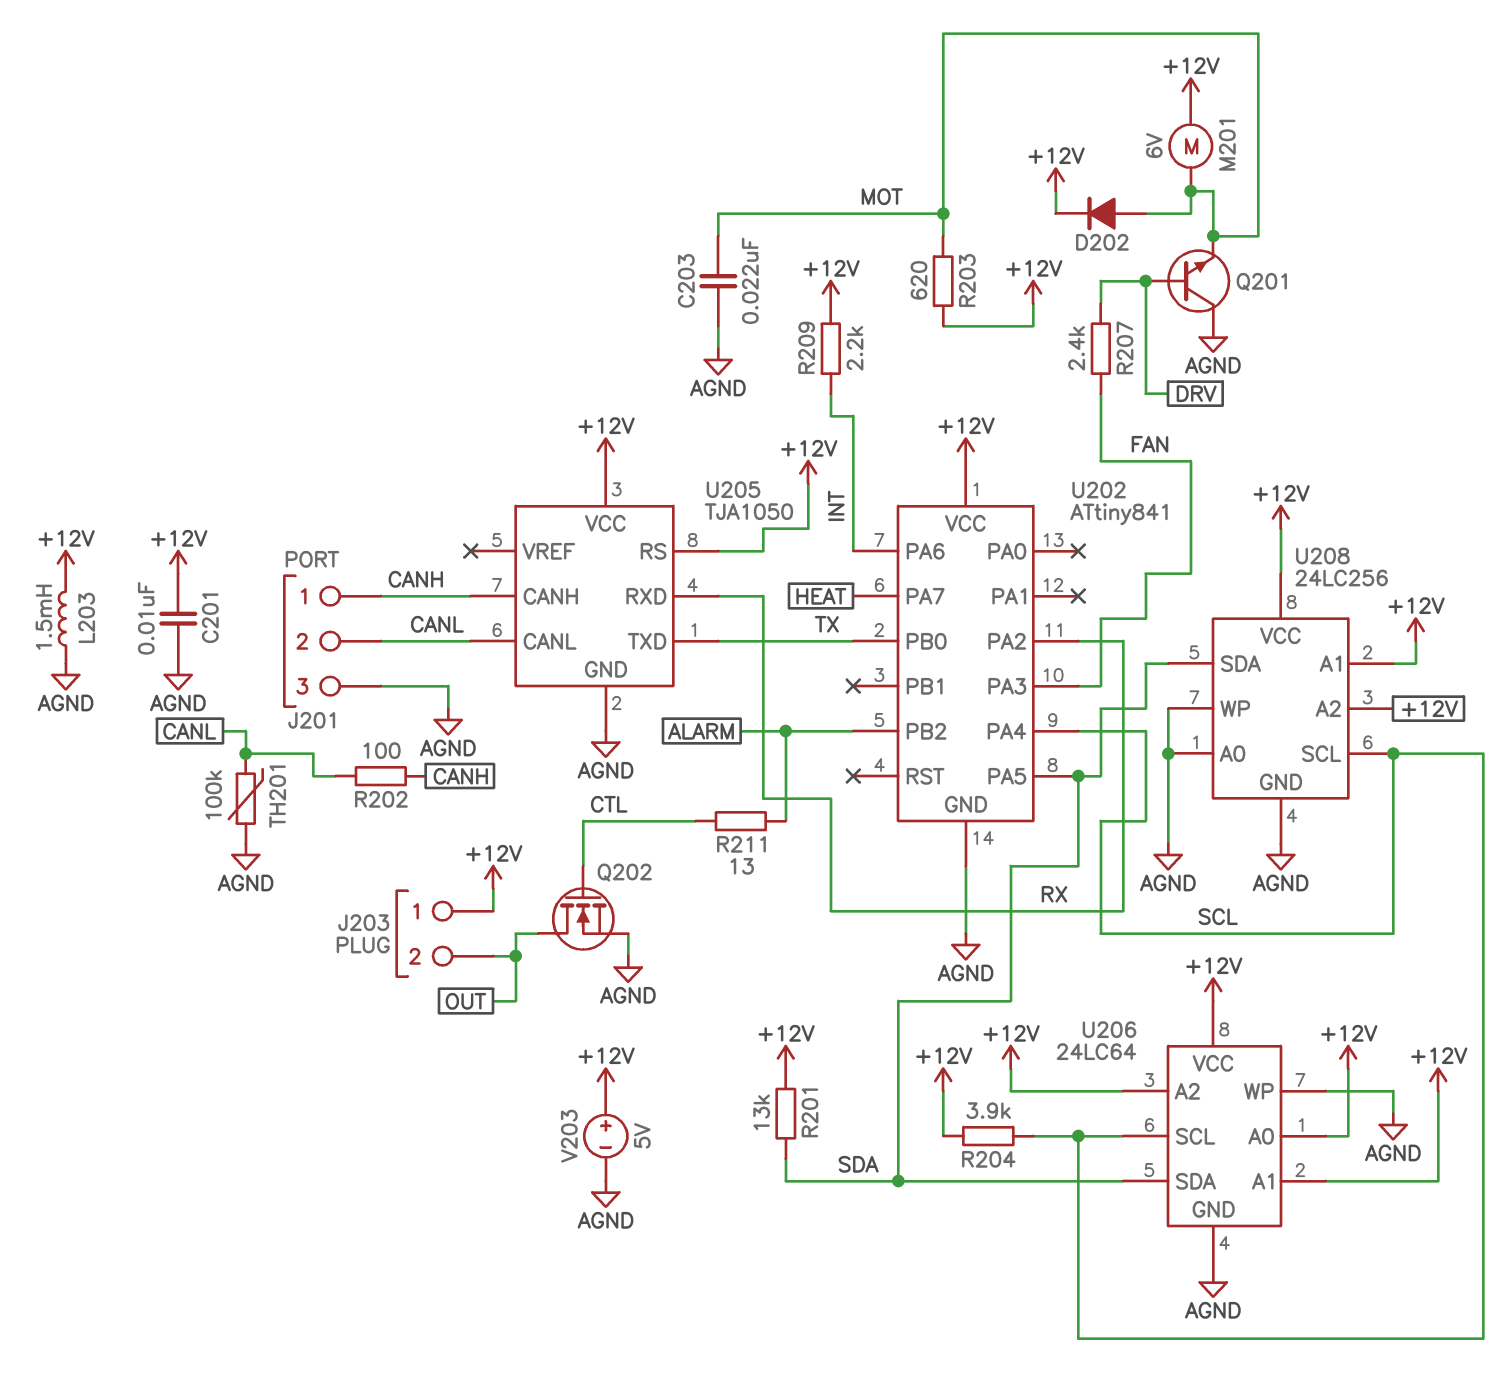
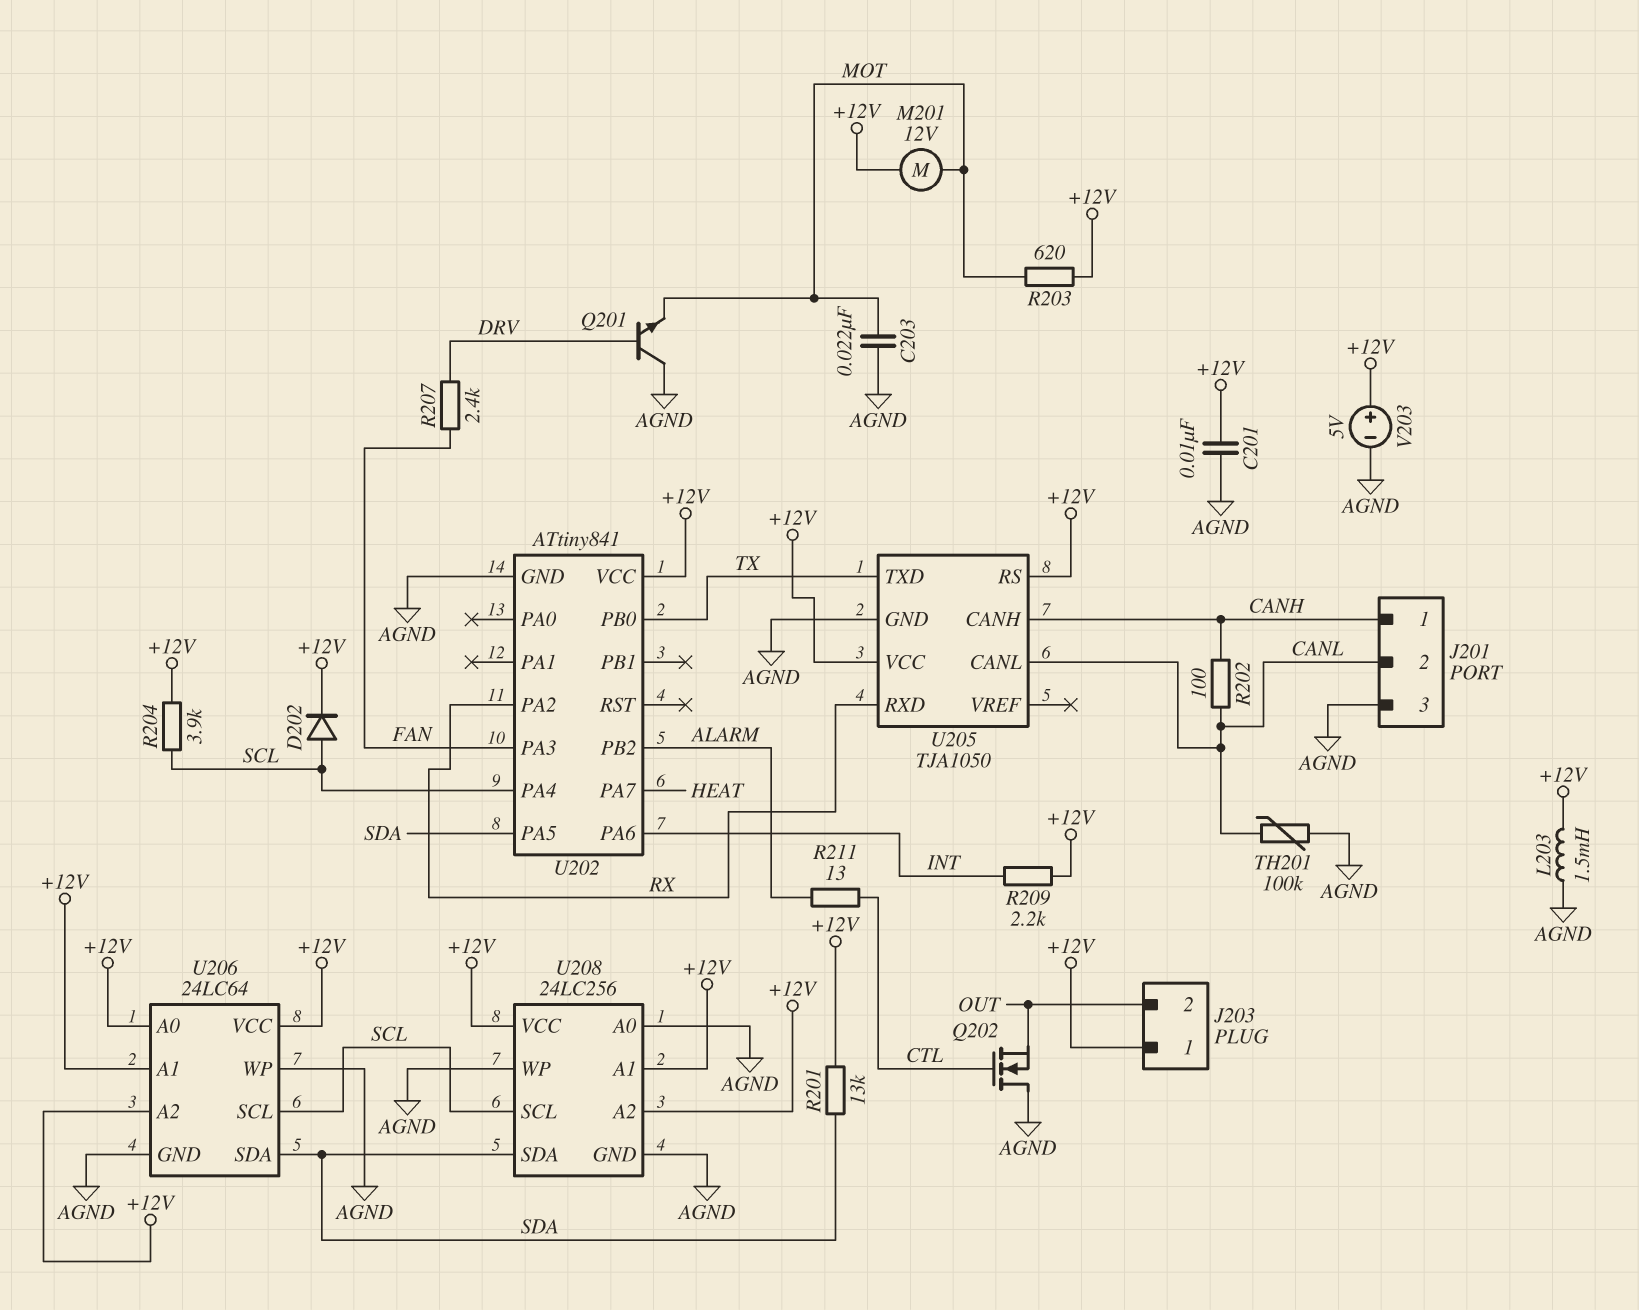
D202: diode (A MOT, K +12V) -> diode (A SCL, K +12V)
M201: motor 6V (+12V, MOT) -> motor 12V (+12V, MOT)
Q202: NMOS (G CTL, D OUT, S AGND) -> NMOS (G CTL, D AGND, S OUT)

